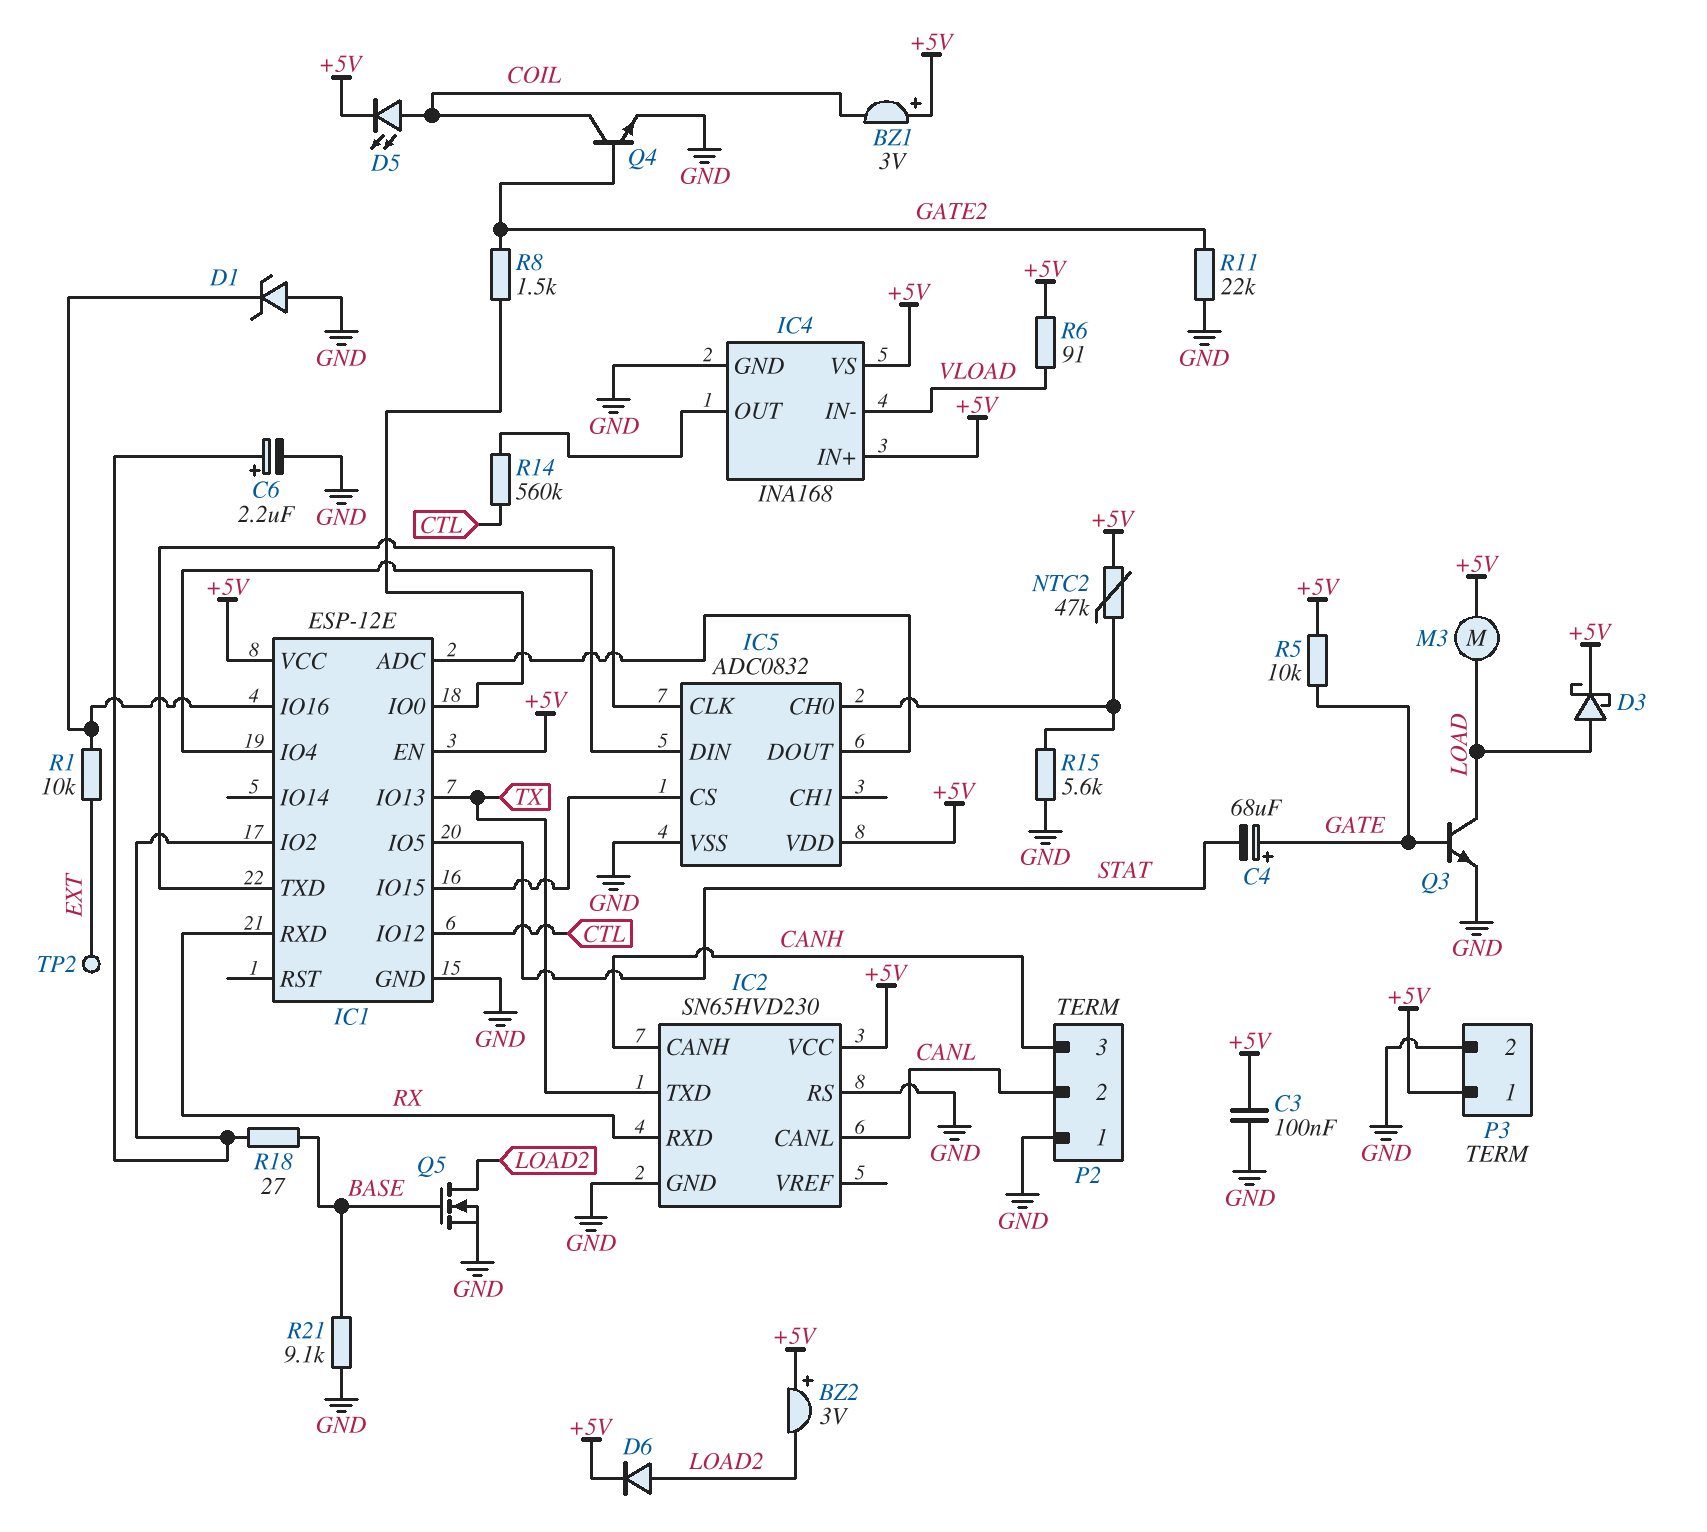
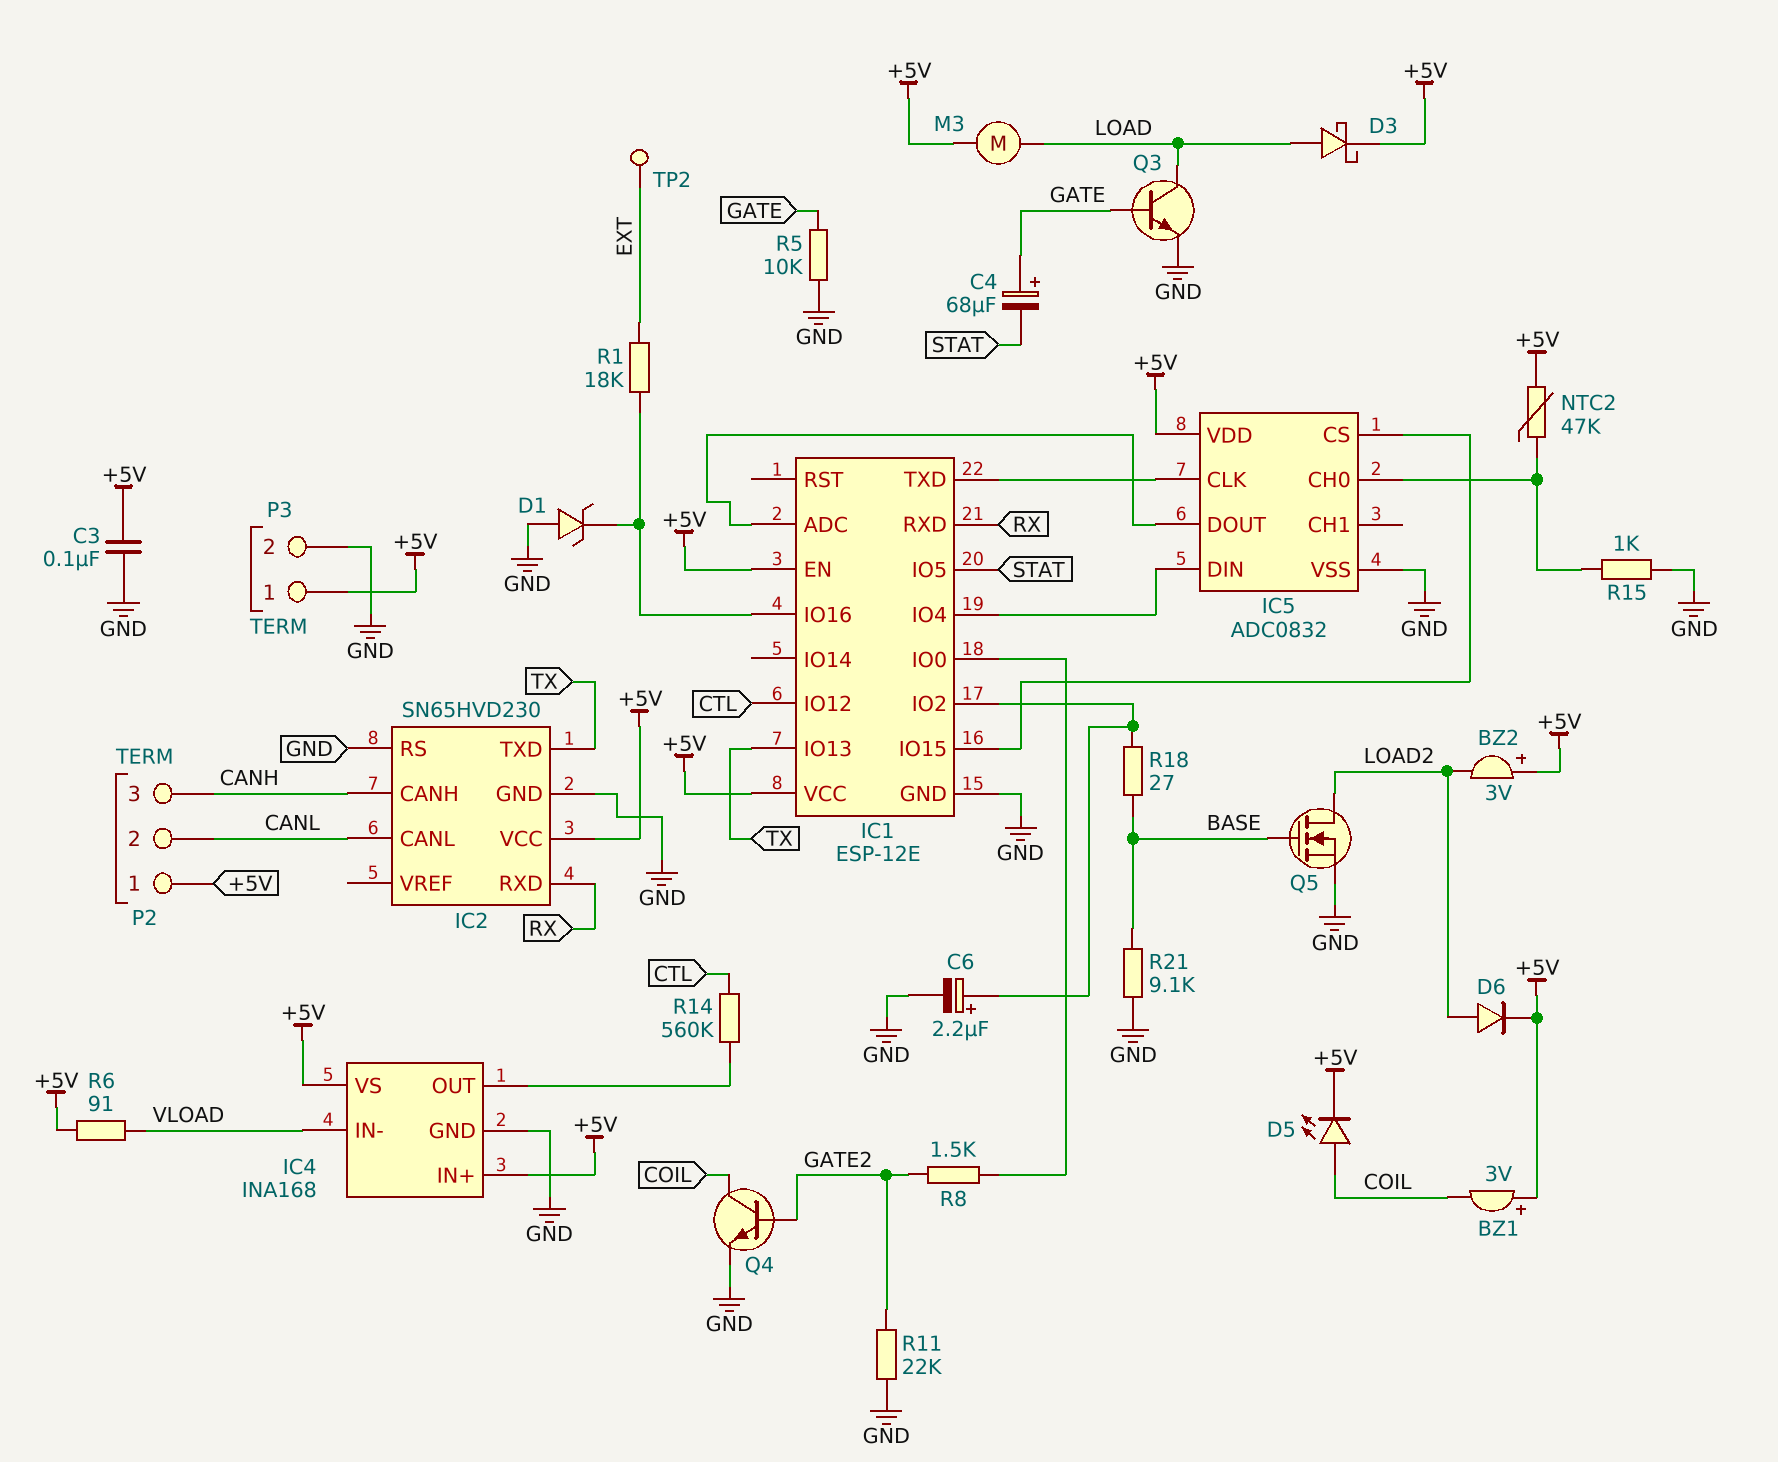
P2 pin 1: GND -> +5V
R1: 10k (EXT, IC1/IO16) -> 18k (EXT, IC1/IO16)
R5: 10k (+5V, GATE) -> 10k (GATE, GND)
R15: 5.6k (GND, IC5/CH0) -> 1k (GND, IC5/CH0)

